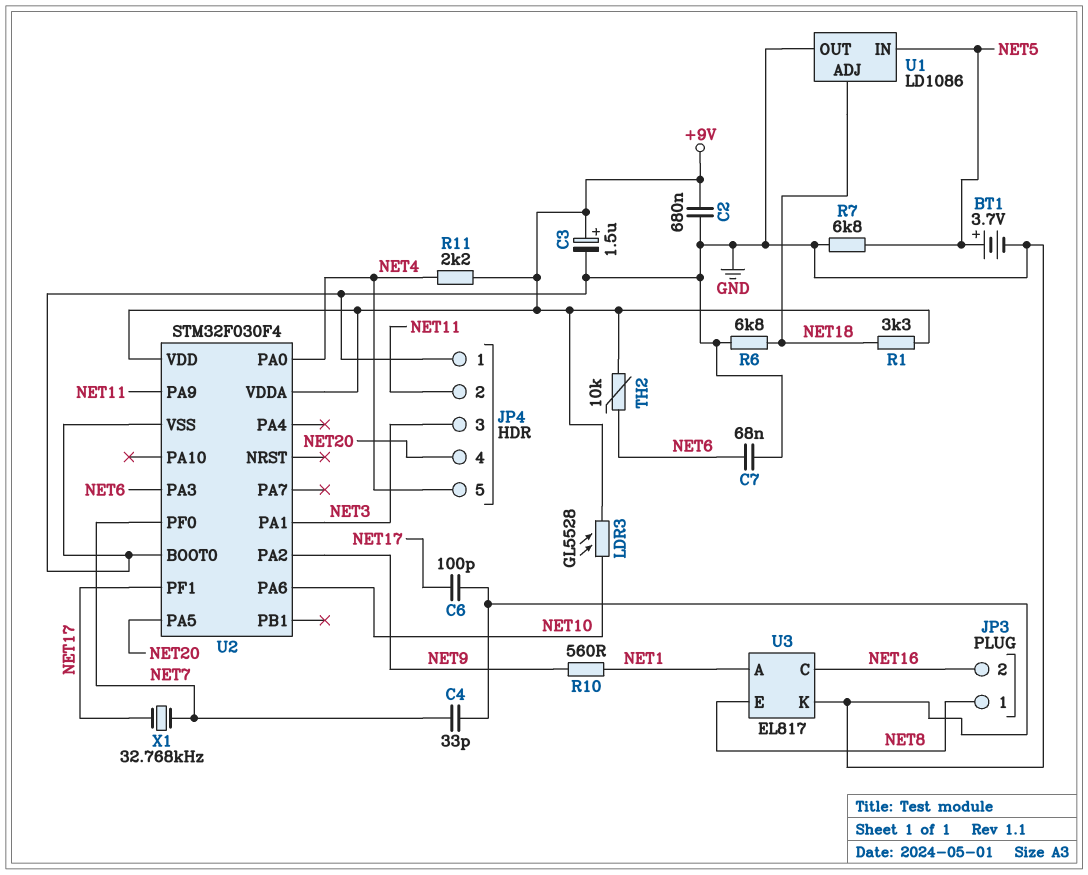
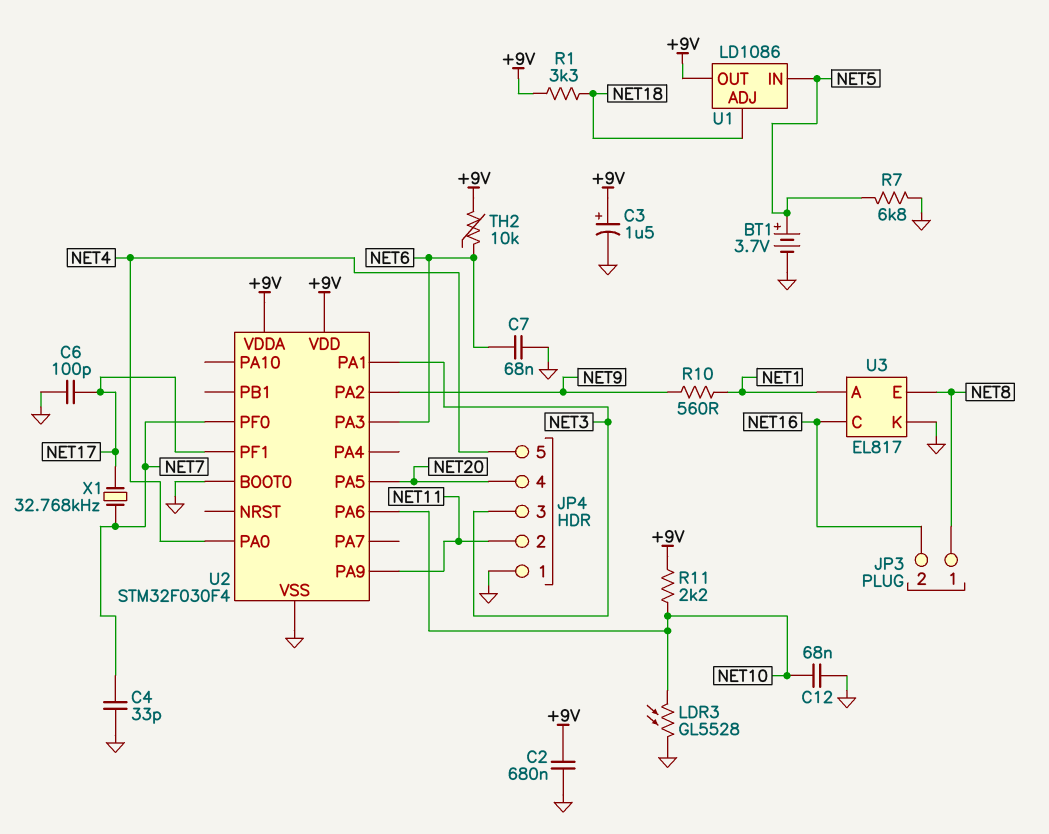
C12: none -> 68nF (GND, NET10)
LDR3: GL5528 (+9V, NET10) -> GL5528 (GND, NET10)
R6: 6.8k (GND, NET18) -> none
R11: 2.2k (+9V, NET4) -> 2.2k (+9V, NET10)
U1 pin OUT: GND -> +9V

